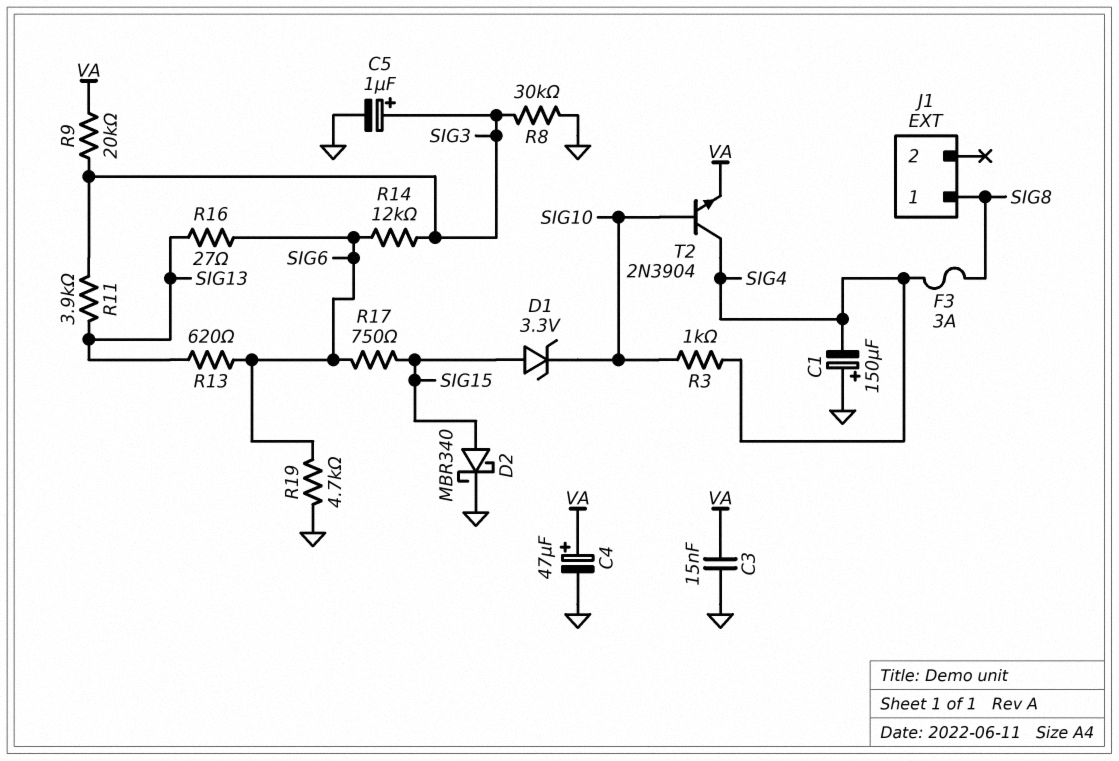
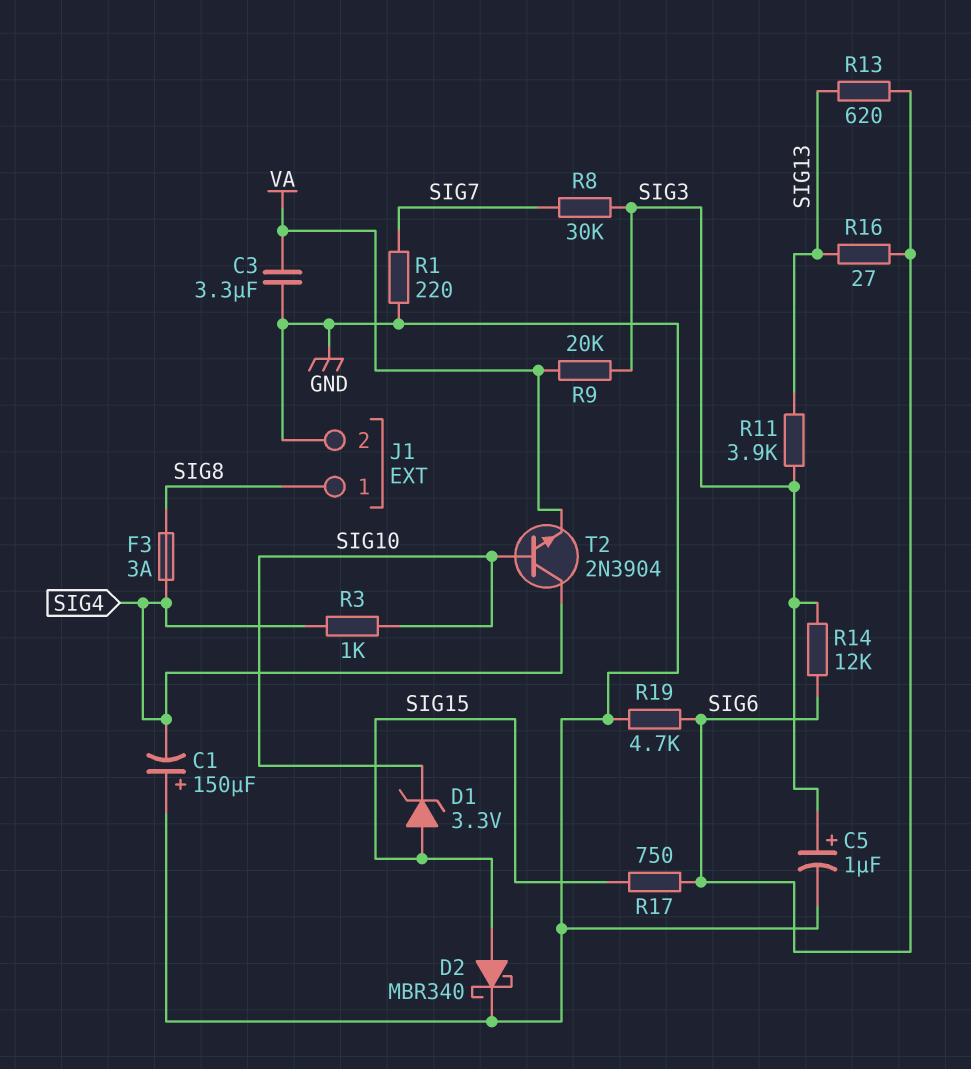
C3: 15nF (GND, VA) -> 3.3uF (GND, VA)
C4: 47uF (plus VA, minus GND) -> none
J1 pin 2: none -> GND
R1: none -> 220 (GND, SIG7)
R8: 30k (GND, SIG3) -> 30k (SIG3, SIG7)

